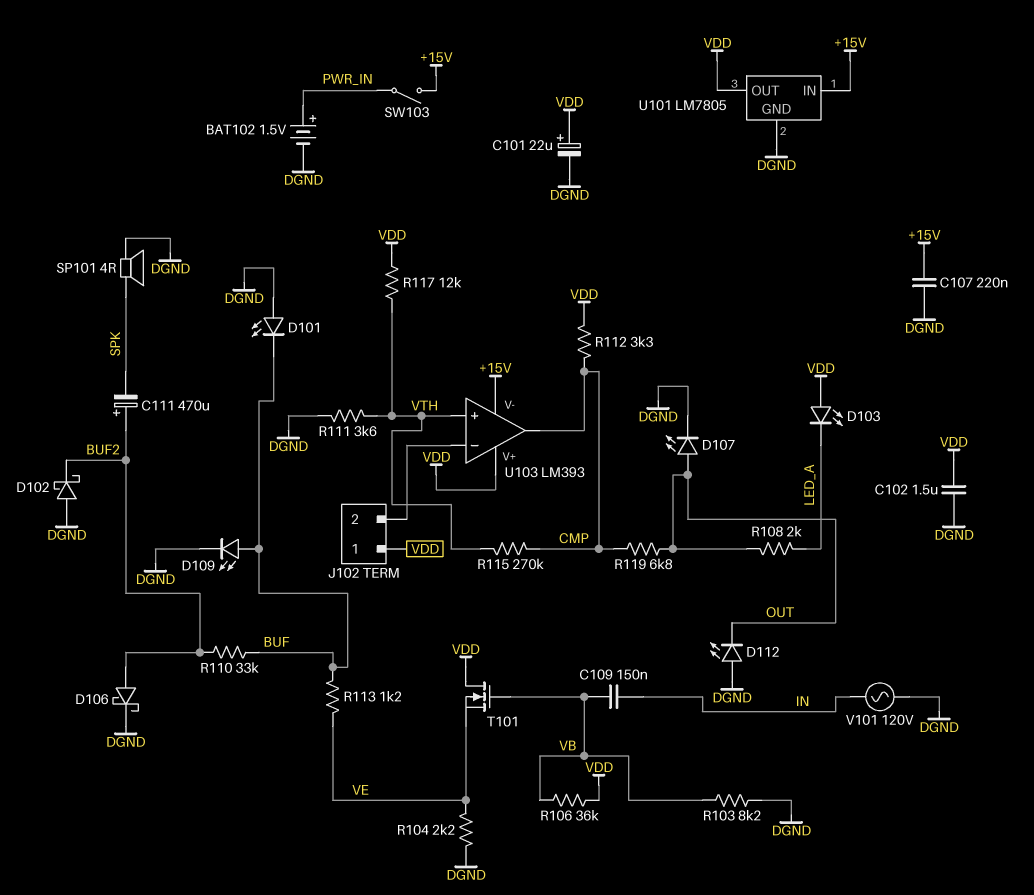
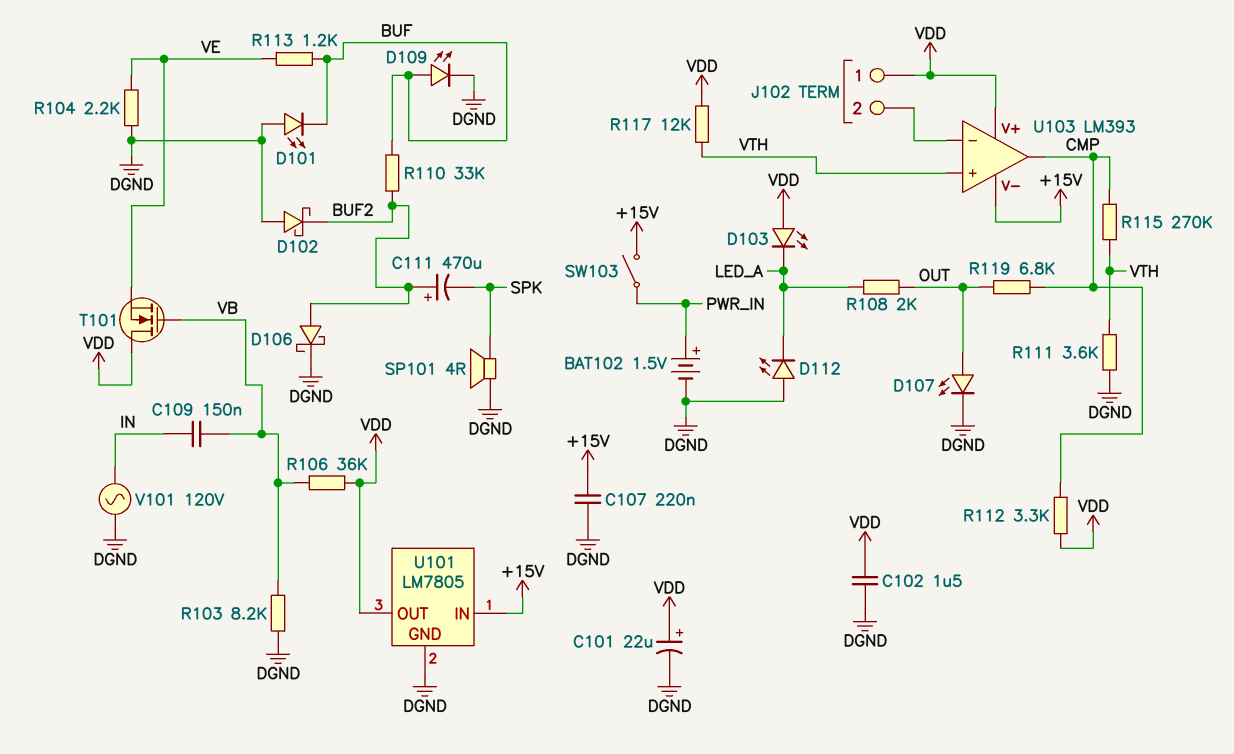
D112: LED (A DGND, K OUT) -> LED (A DGND, K LED_A)

